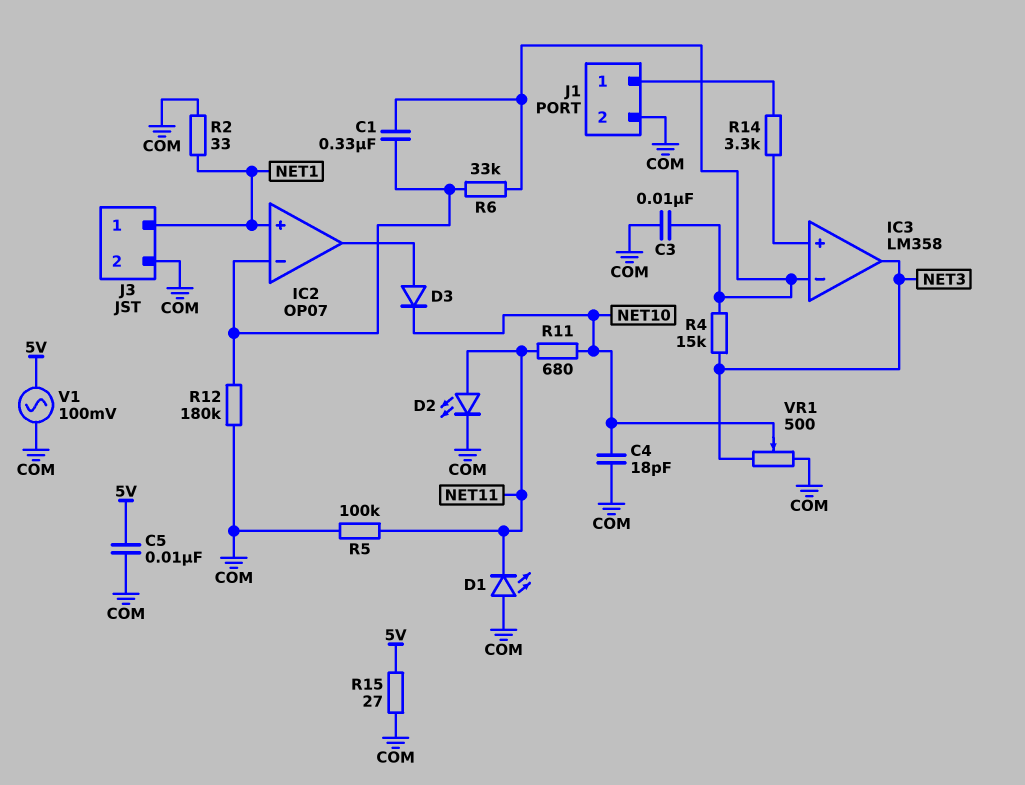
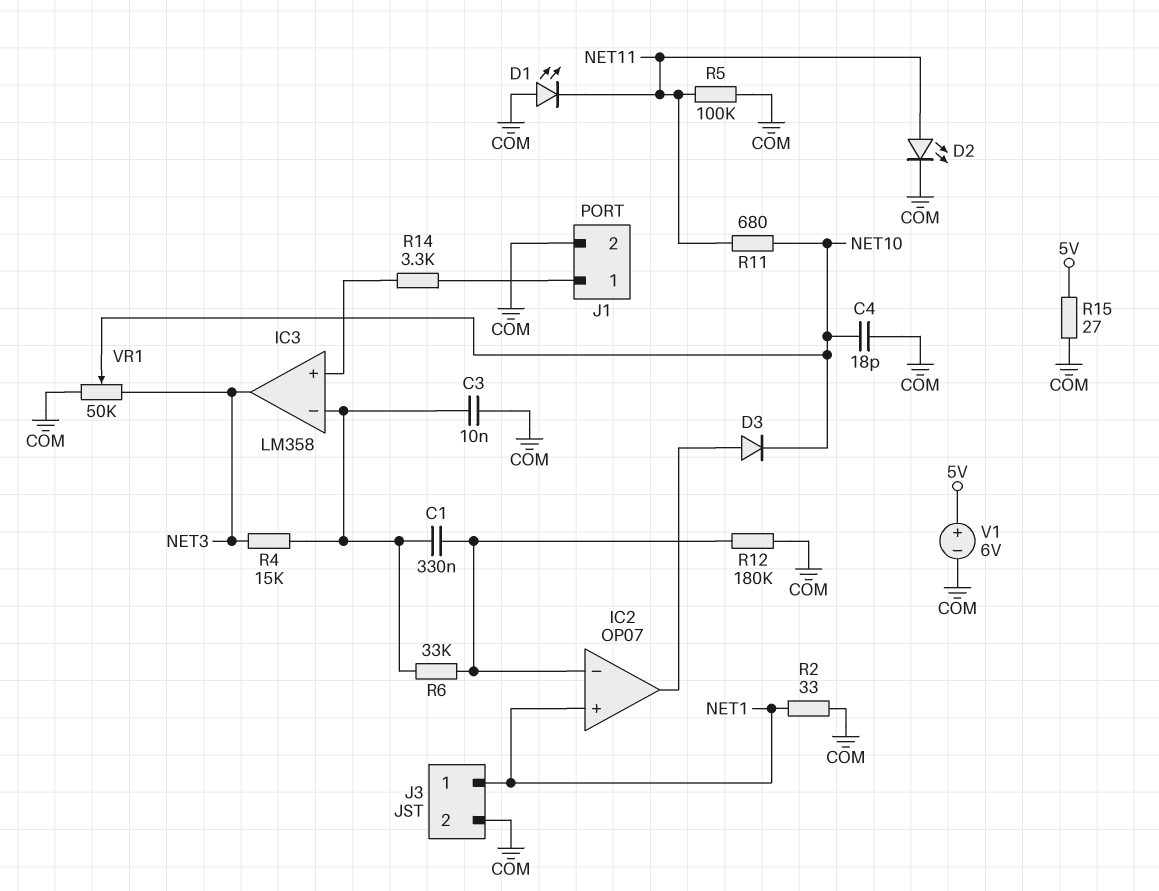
C5: 10nF (5V, COM) -> none
V1: AC 100mV (5V, COM) -> 6V (plus 5V, minus COM)
VR1: 500 (COM, NET3, wiper NET10) -> 50k (COM, NET3, wiper NET10)

